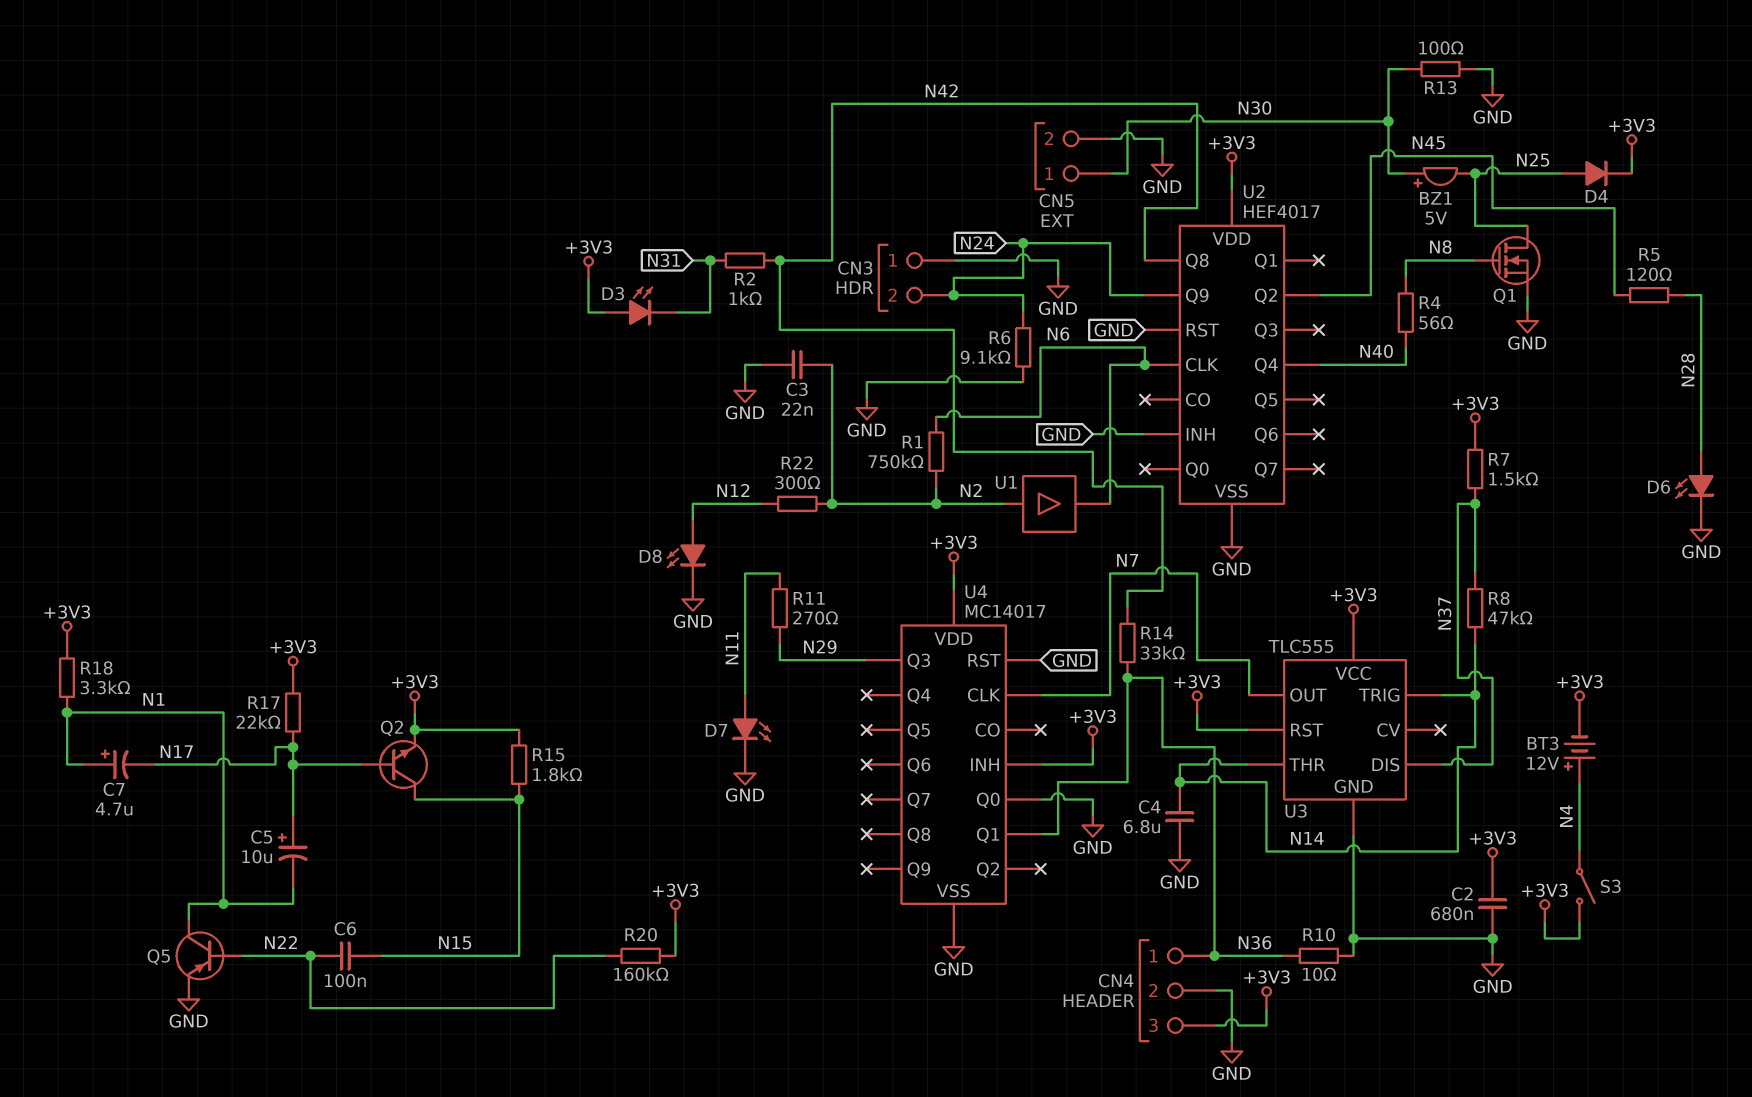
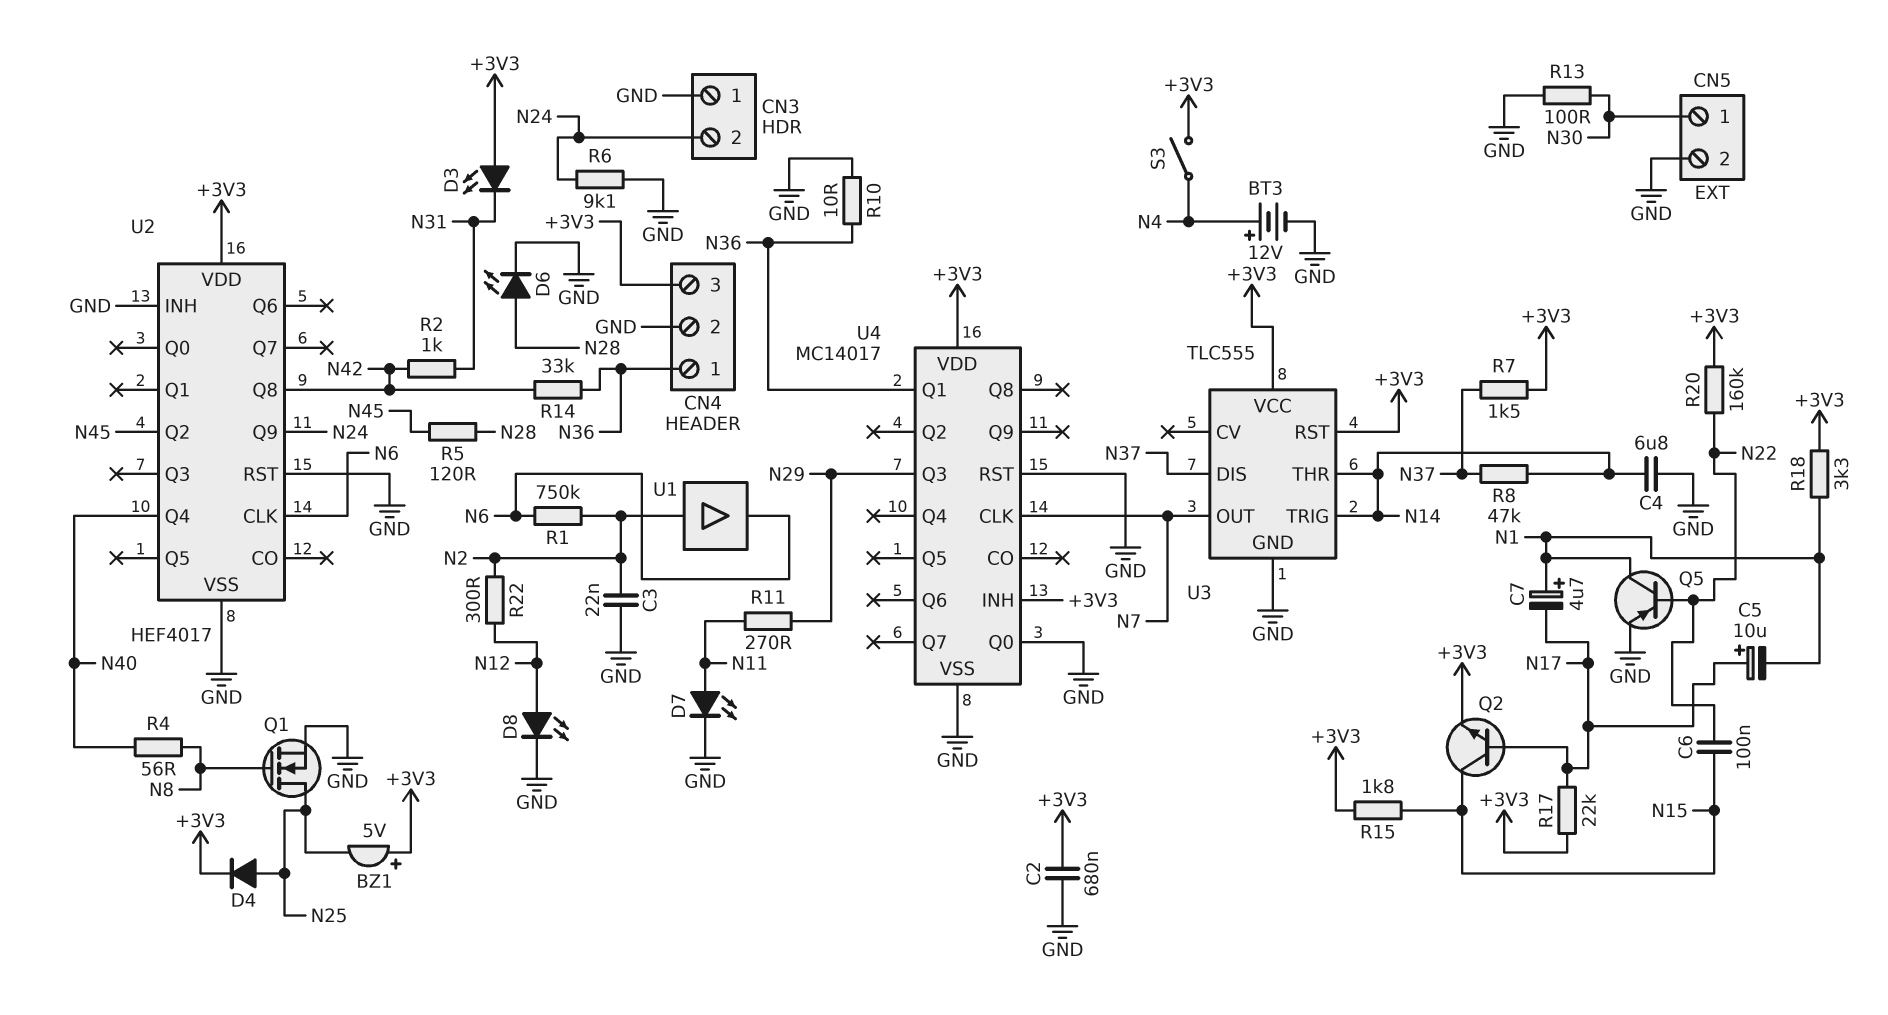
BT3: 12V (plus N4, minus +3V3) -> 12V (plus N4, minus GND)
BZ1: buzzer 5V (plus N30, minus N25) -> buzzer 5V (plus +3V3, minus N25)

